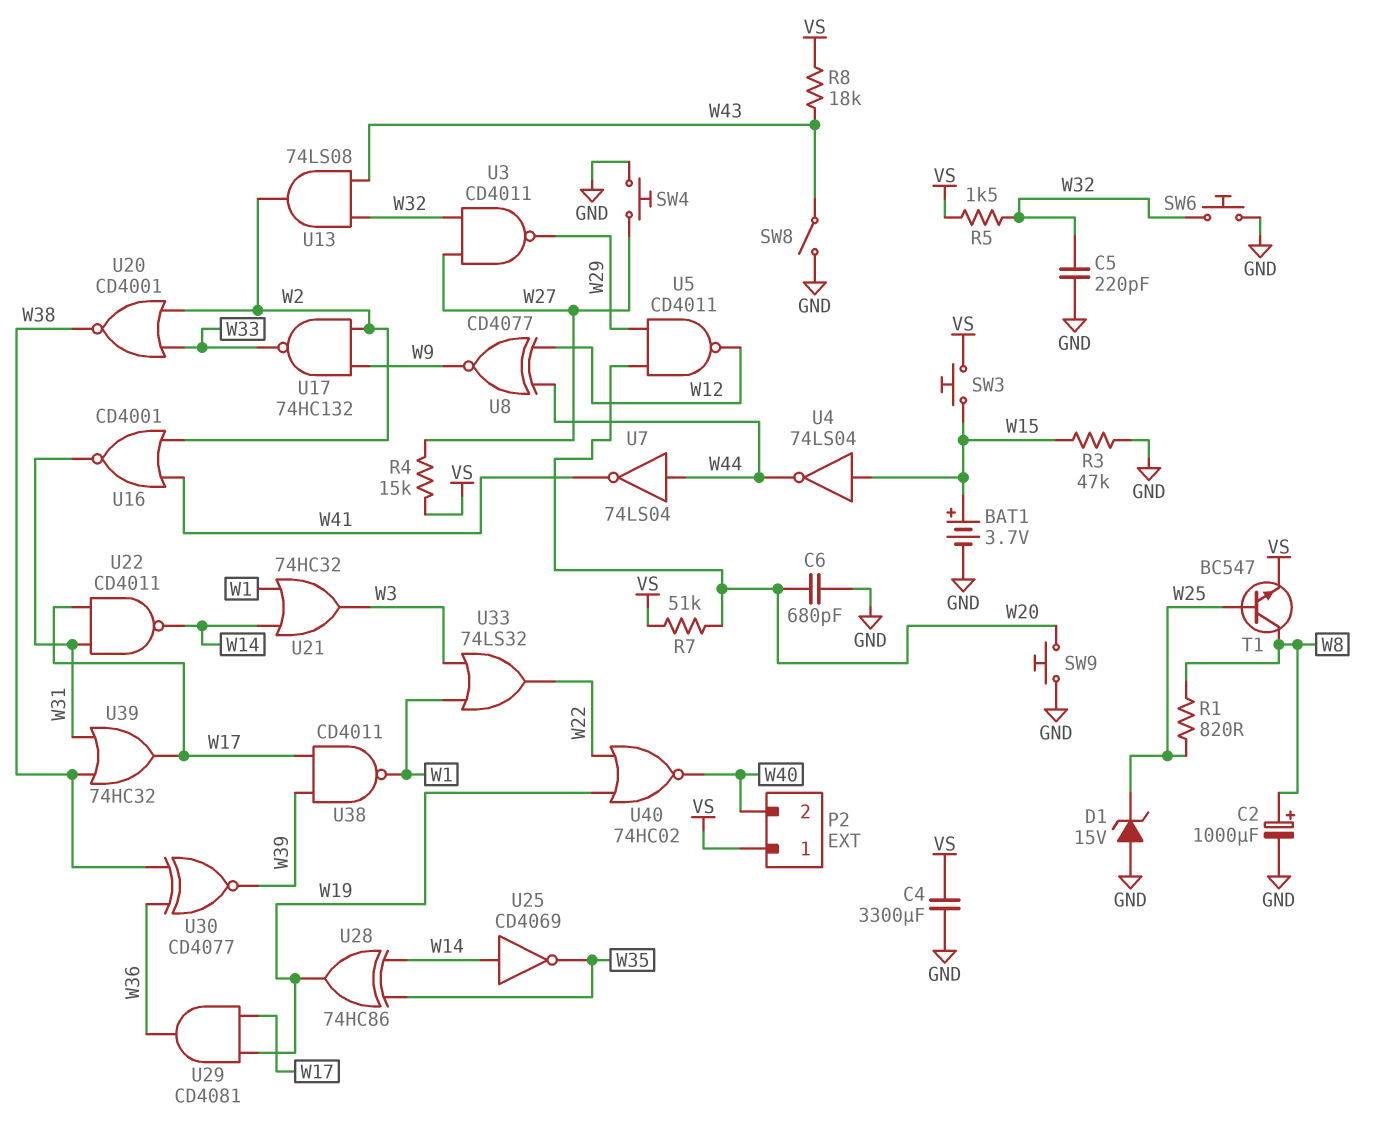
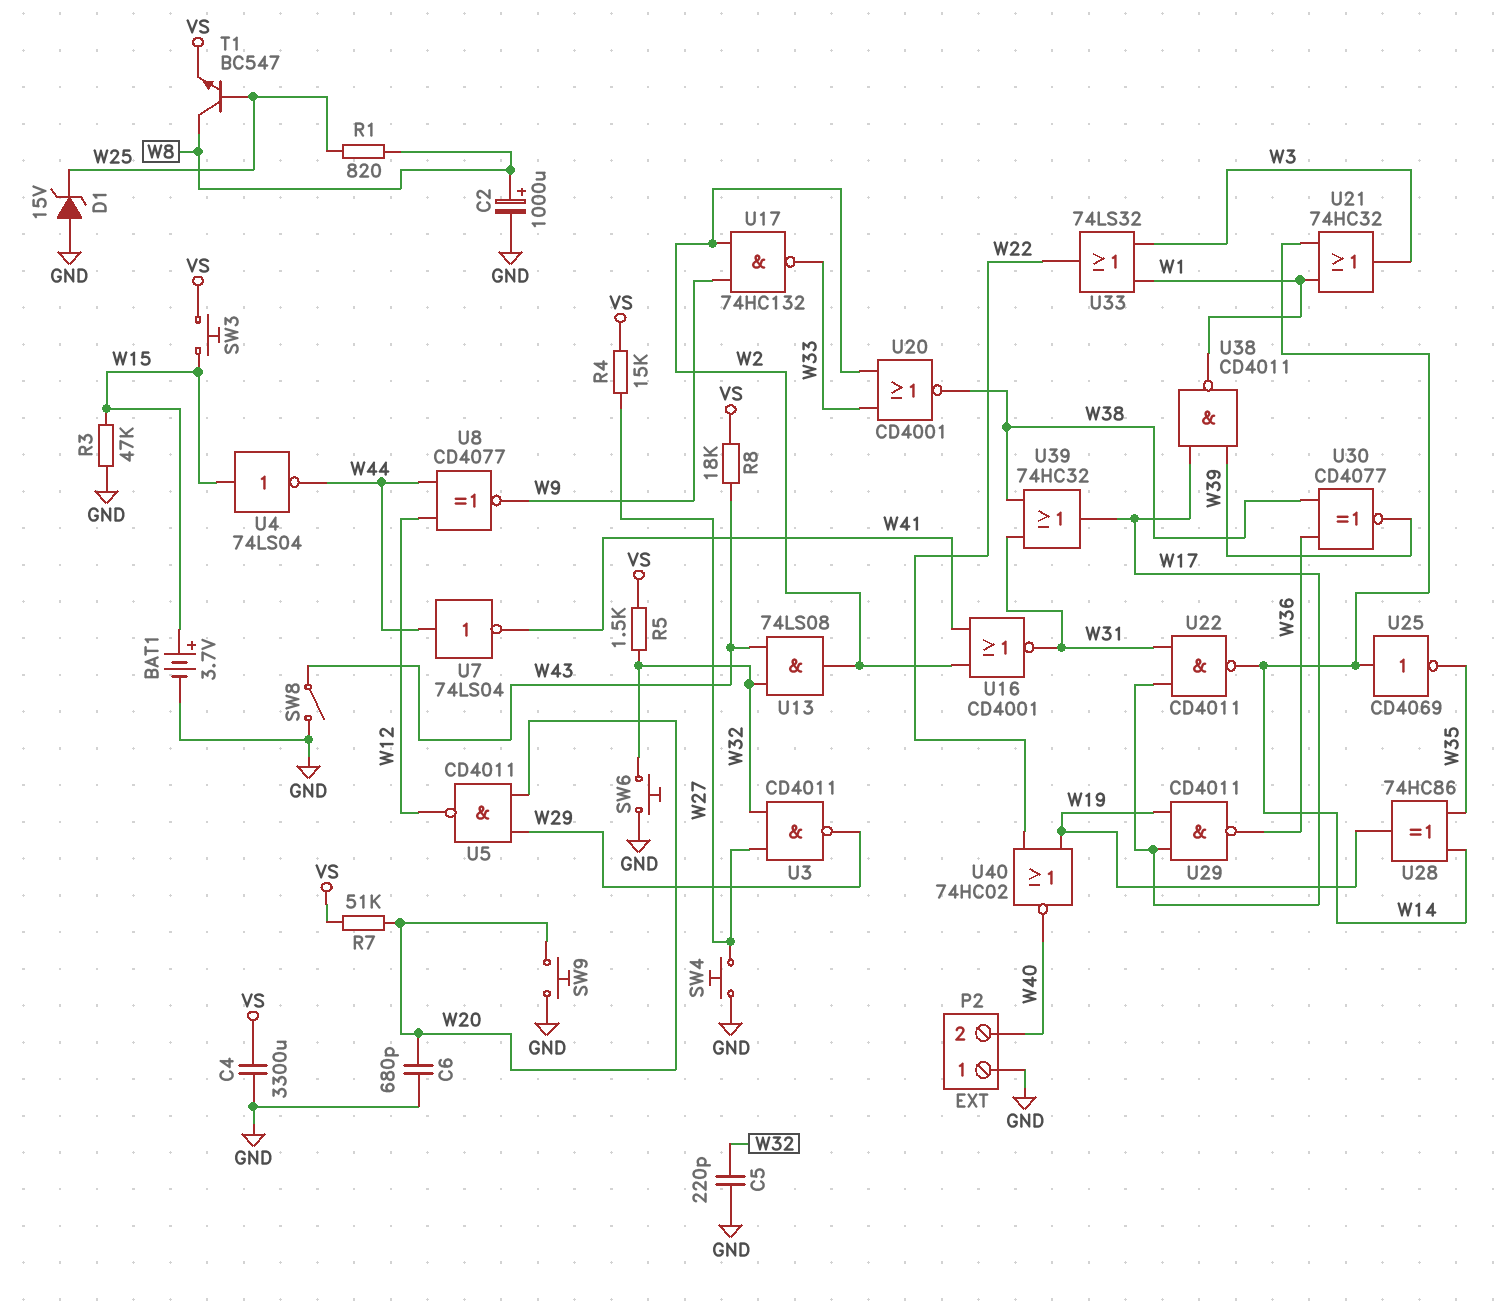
P2 pin 1: VS -> GND
U29: AND CD4081 (in W17, in W19, out W36) -> NAND CD4011 (in W17, in W19, out W36)

